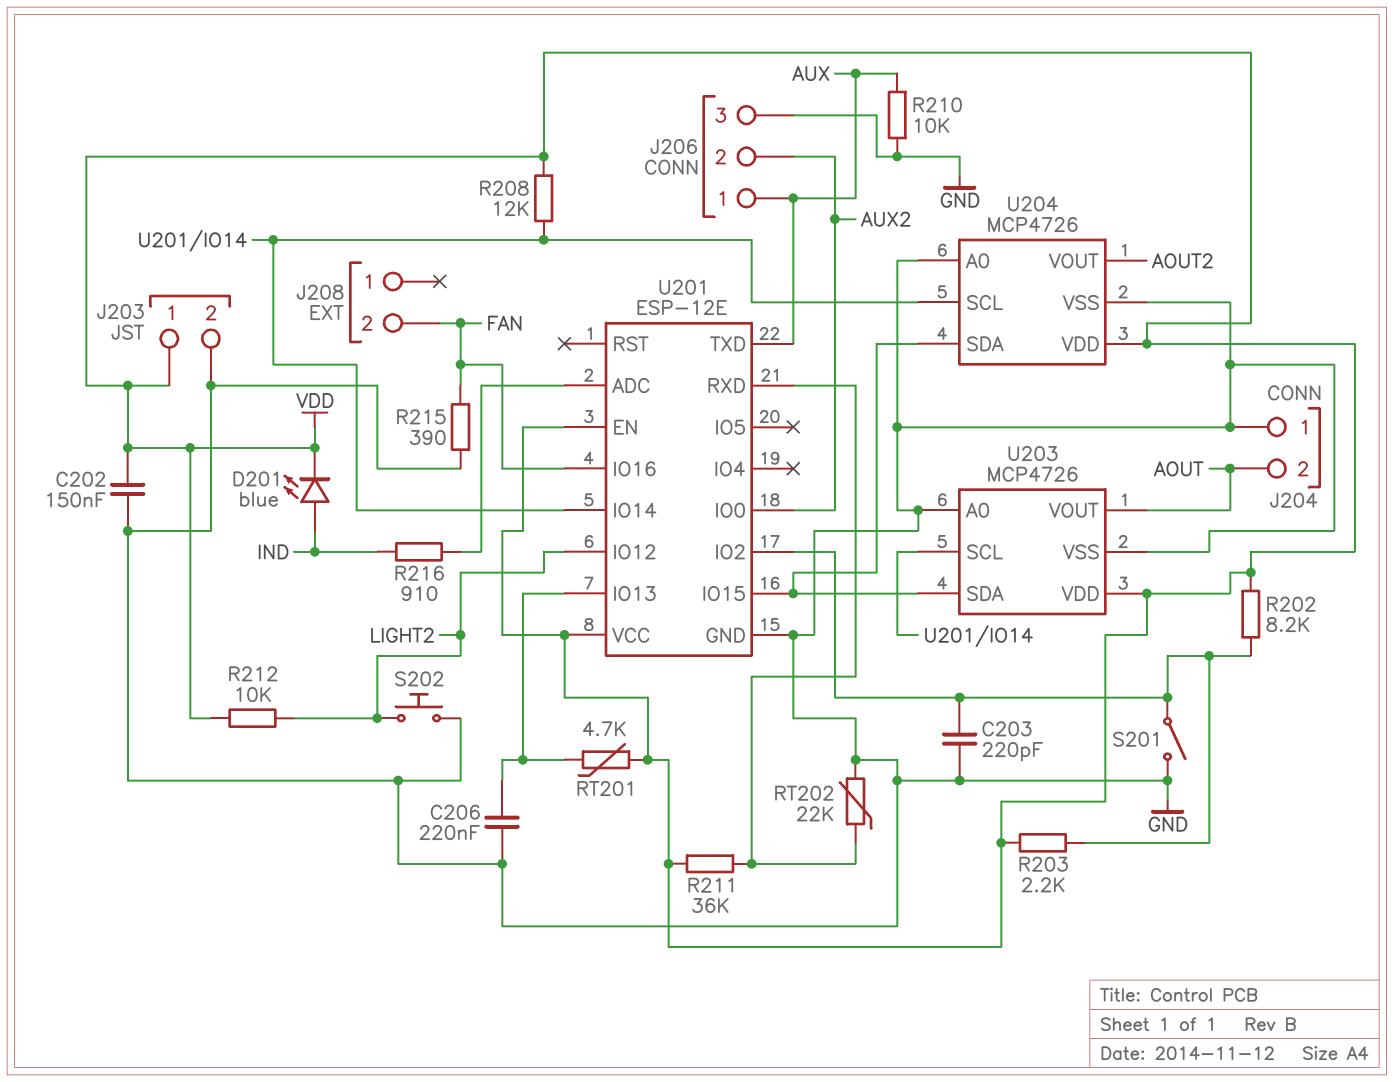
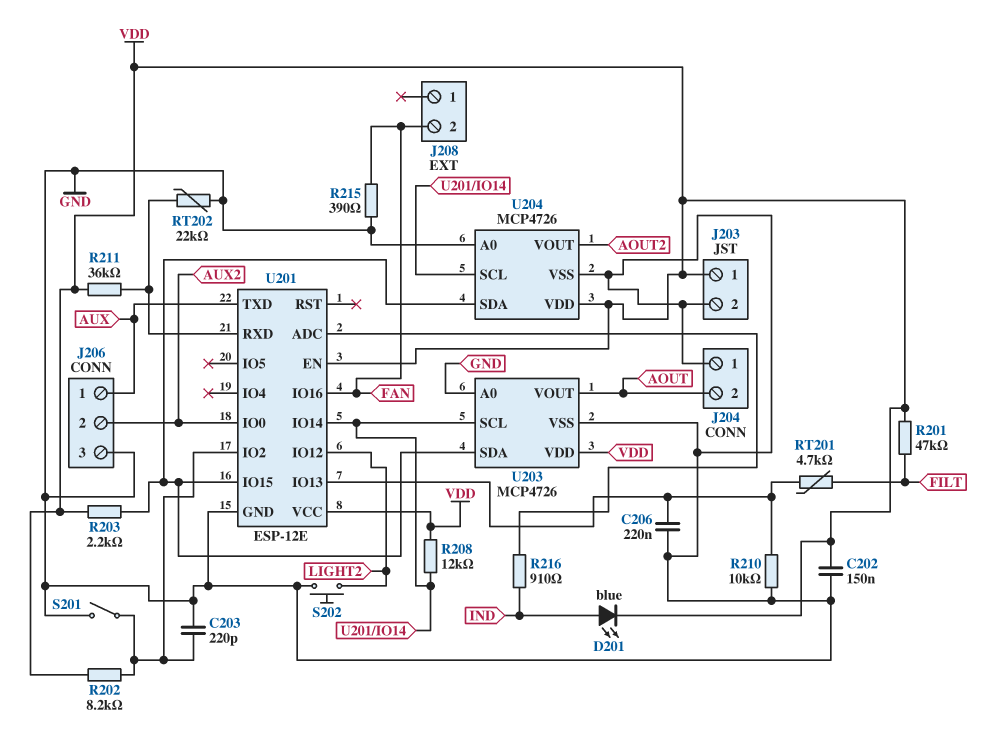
R201: none -> 47k (FILT, VDD)
R203: 2.2k (U201/IO2, VDD) -> 2.2k (U201/IO15, VDD)
R210: 10k (AUX, GND) -> 10k (GND, U201/IO13)
R212: 10k (LIGHT2, VDD) -> none
RT201: 4.7k (U201/IO13, VDD) -> 4.7k (FILT, U201/IO13)

